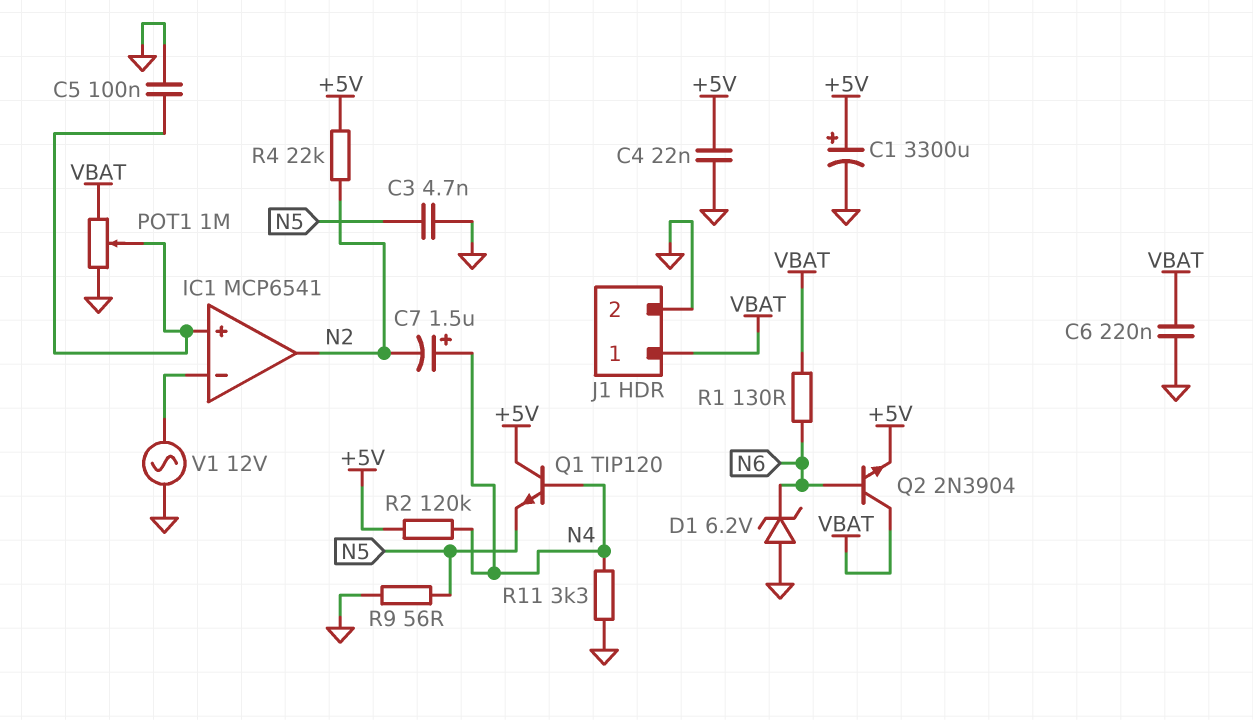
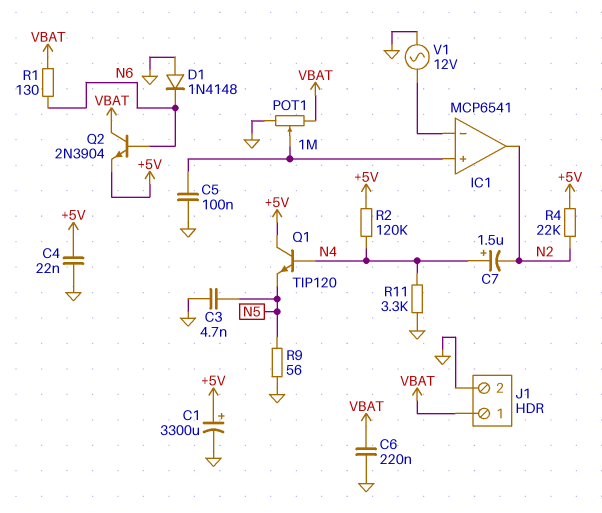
D1: zener 6.2V (A GND, K N6) -> diode 1N4148 (A GND, K N6)

